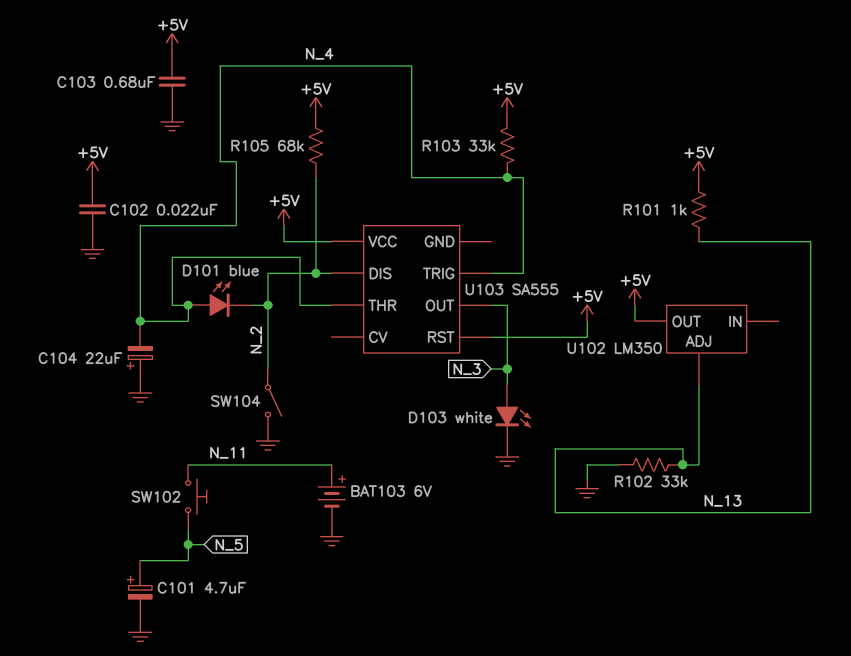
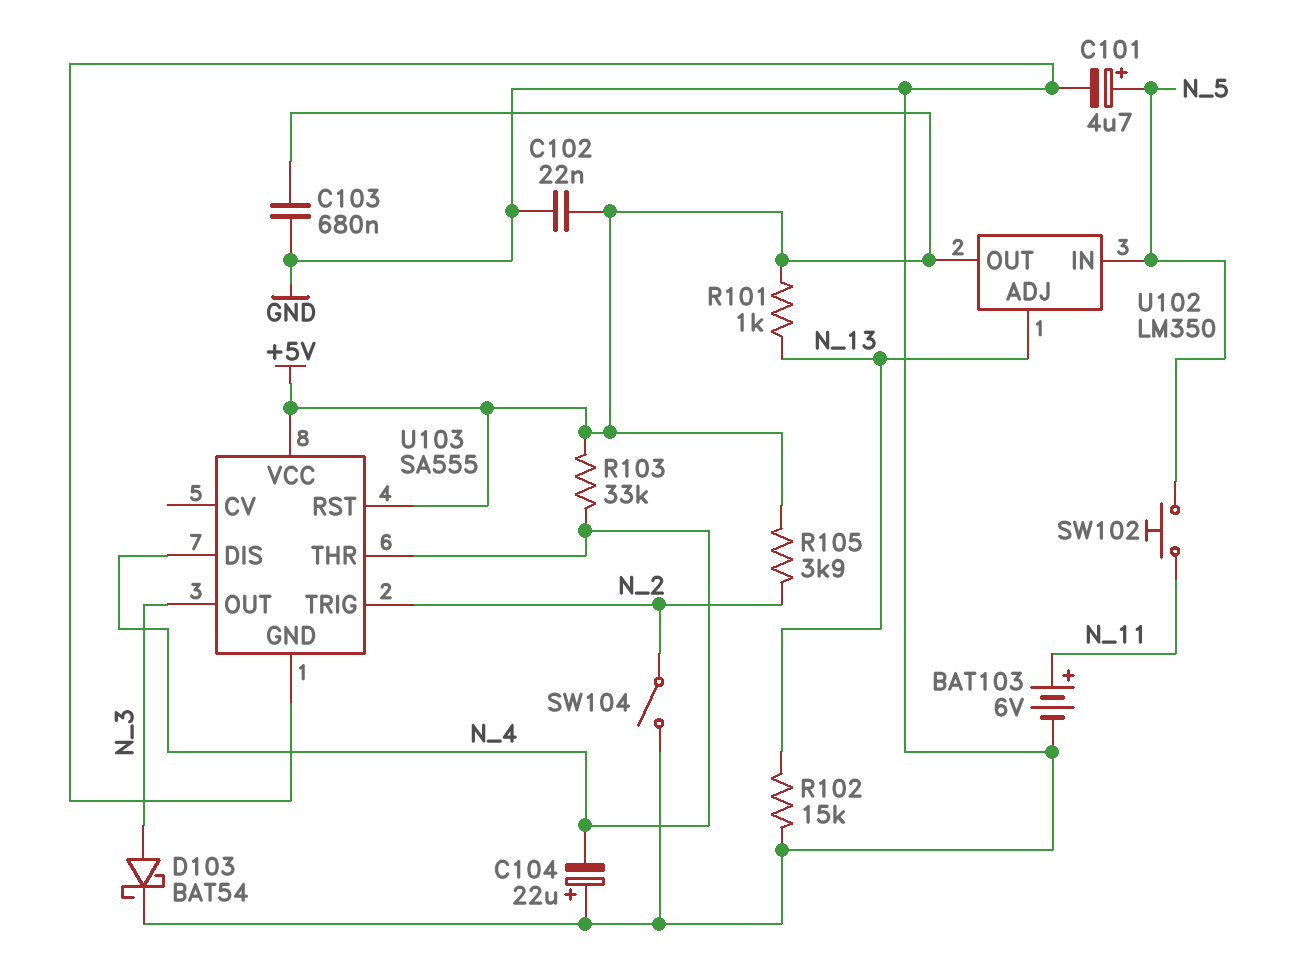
D101: LED blue (A N_4, K N_2) -> none
D103: LED white (A N_3, K GND) -> schottky BAT54 (A N_3, K GND)
R102: 33k (GND, N_13) -> 15k (GND, N_13)
R105: 68k (+5V, N_2) -> 3.9k (+5V, N_2)
U102 pin IN: none -> N_5
U103 pin DIS: N_2 -> N_4
U103 pin GND: none -> GND
U103 pin TRIG: N_4 -> N_2

